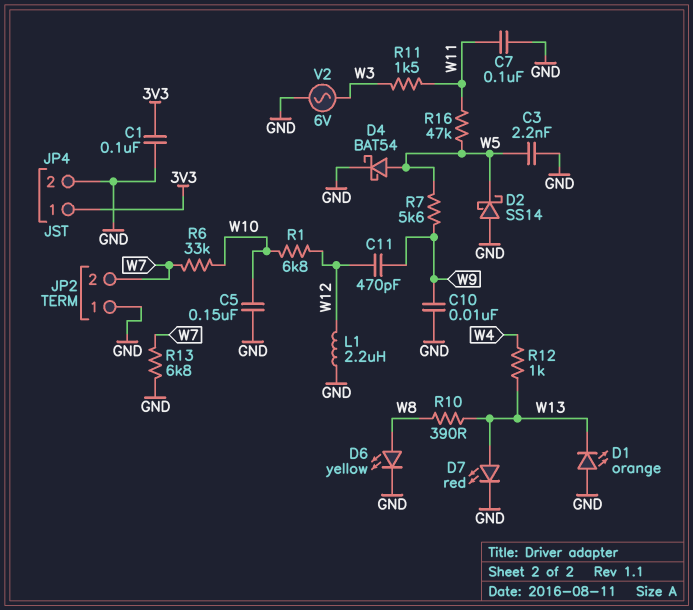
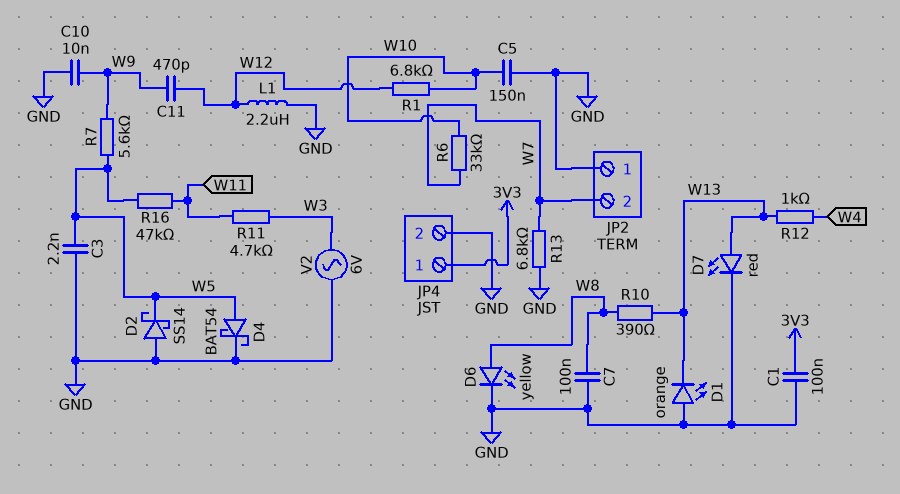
C7: 100nF (GND, W11) -> 100nF (GND, W8)
R11: 1.5k (W3, W11) -> 4.7k (W3, W11)

